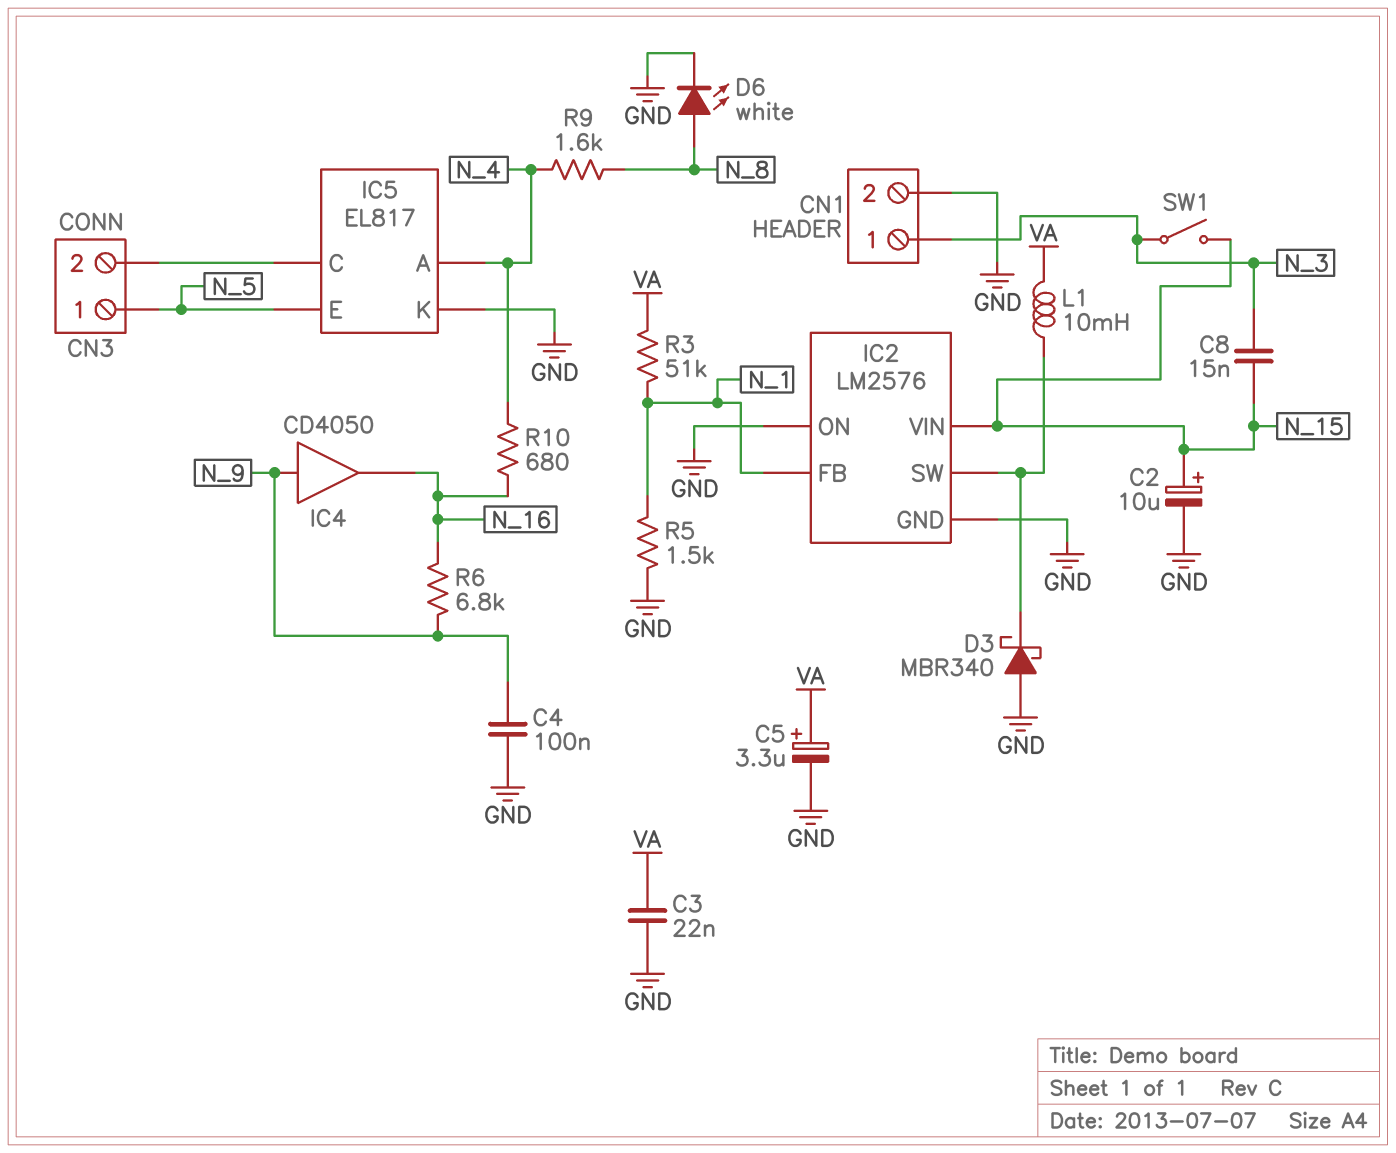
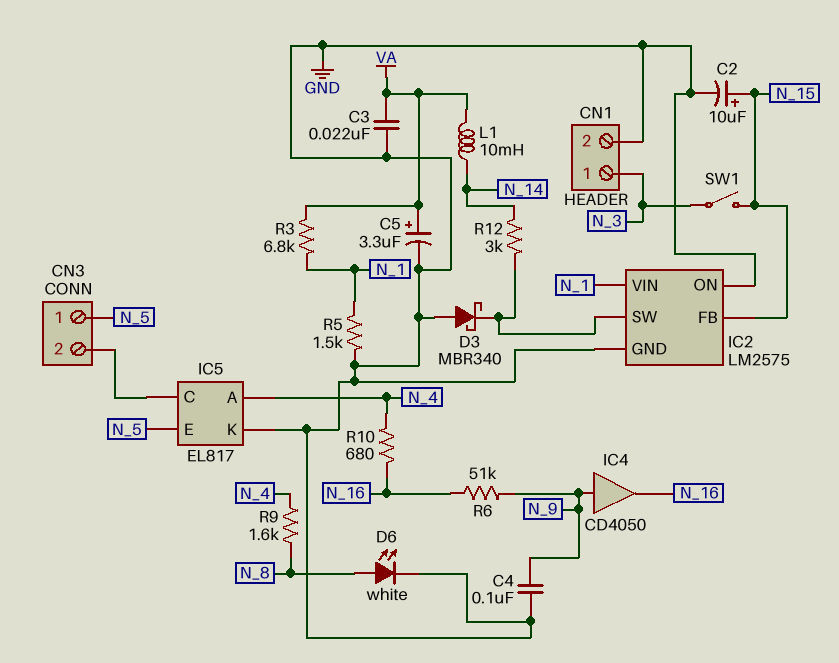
C8: 15nF (N_3, N_15) -> none
IC2: LM2576 -> LM2575
IC2 pin FB: N_1 -> N_15
IC2 pin VIN: N_15 -> N_1
L1: 10mH (IC2/SW, VA) -> 10mH (N_14, VA)
R3: 51k (N_1, VA) -> 6.8k (N_1, VA)
R6: 6.8k (N_9, N_16) -> 51k (N_9, N_16)
R12: none -> 3k (IC2/SW, N_14)

